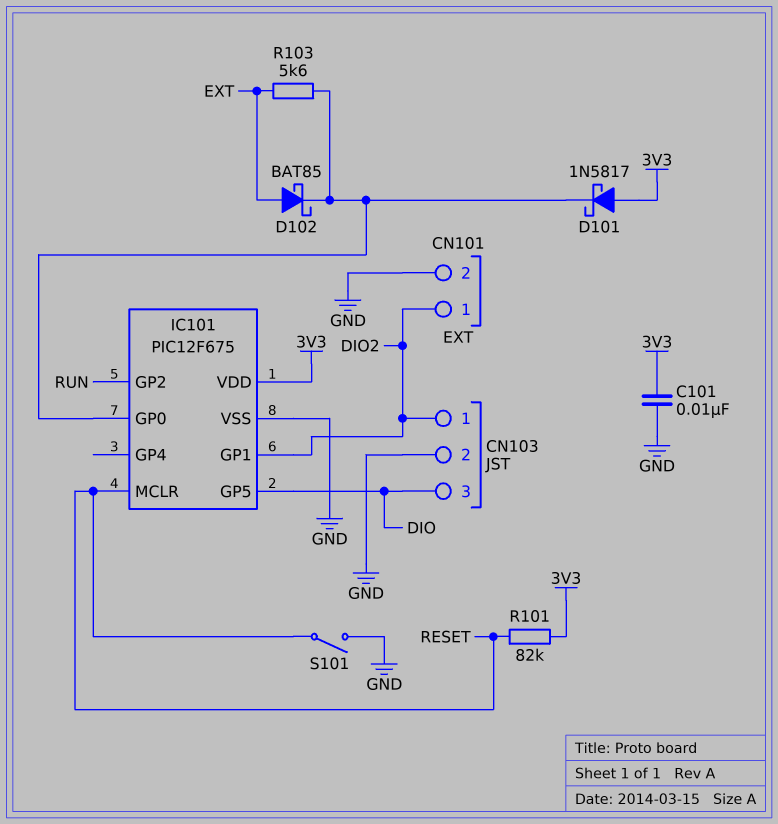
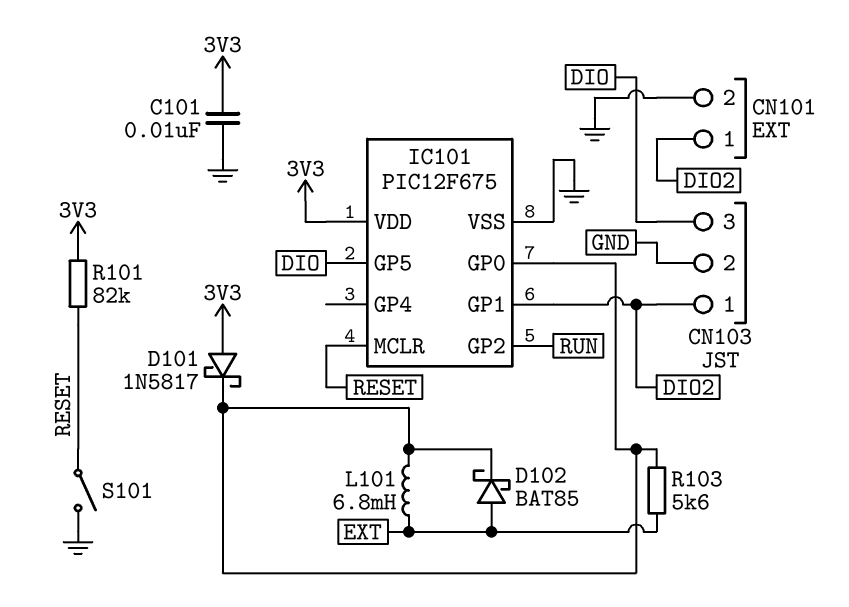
L101: none -> 6.8mH (EXT, IC101/GP0)

